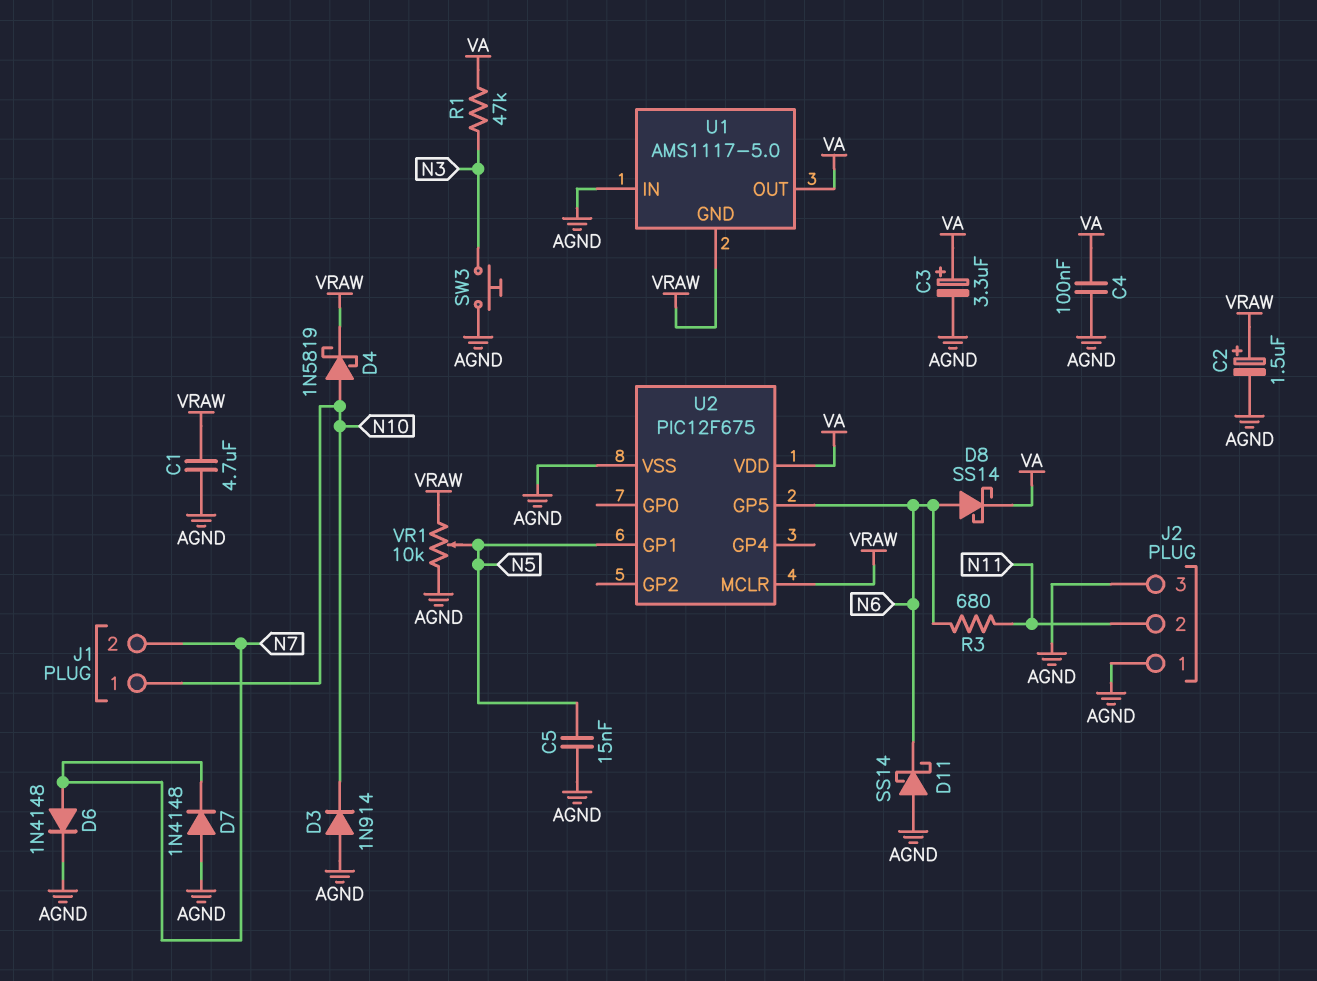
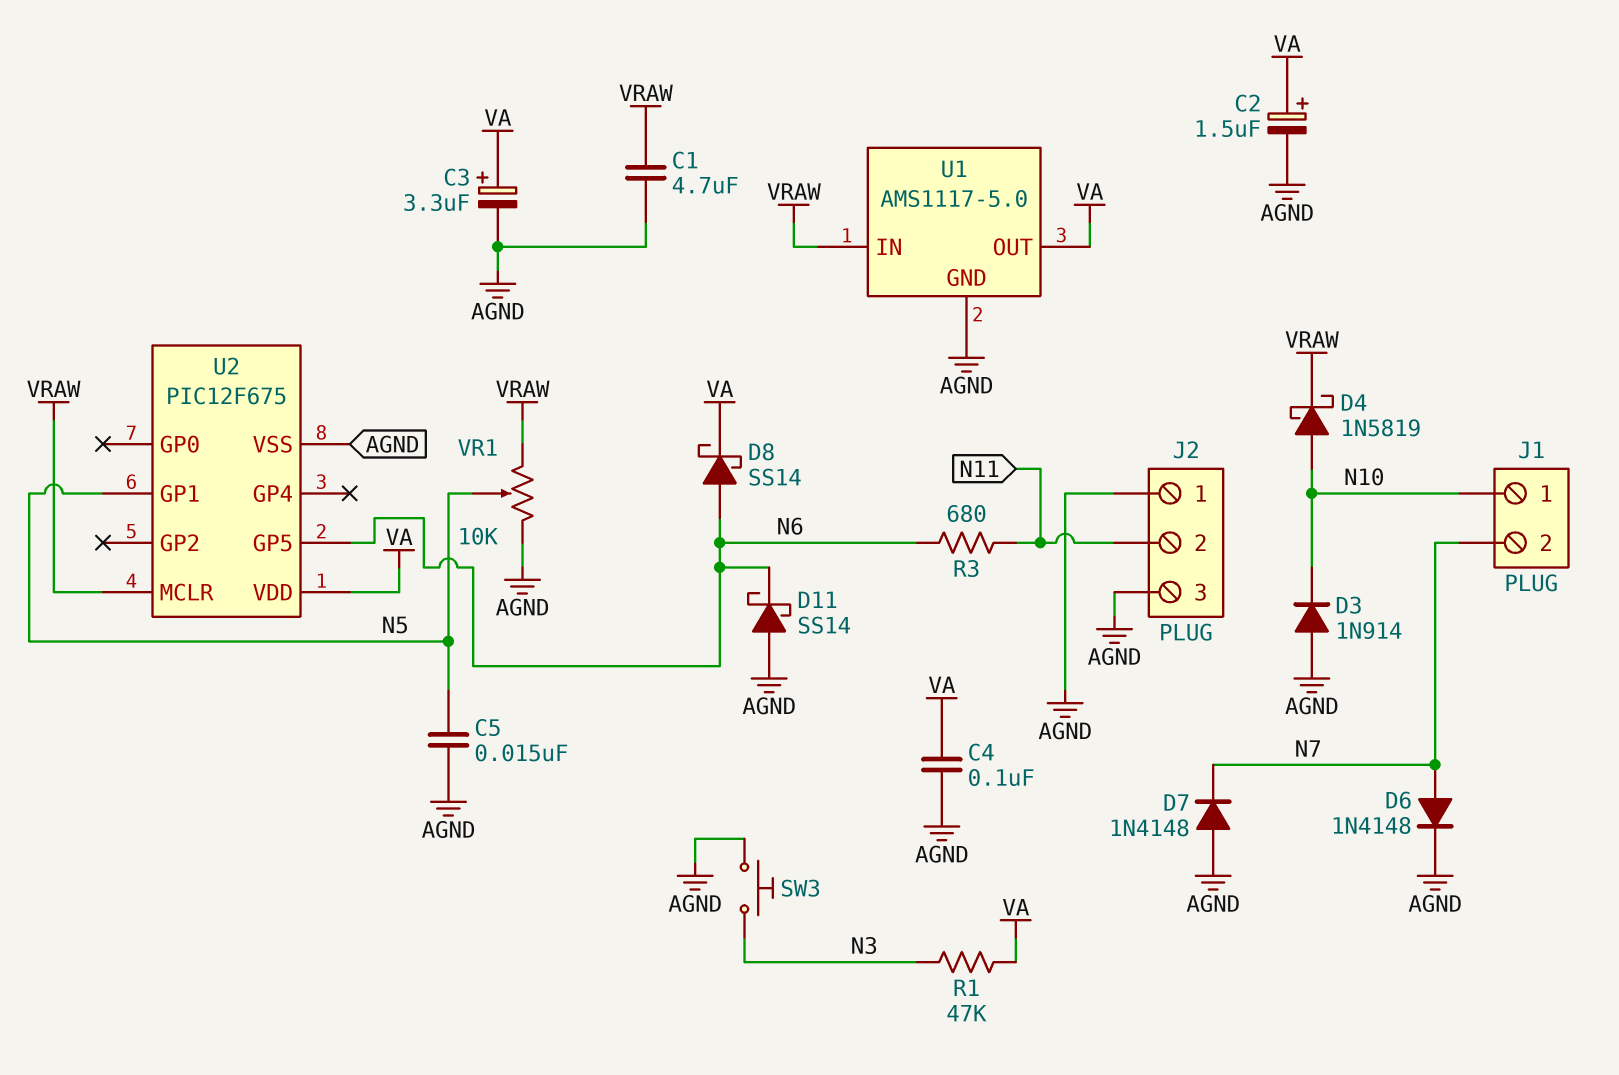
C2: 1.5uF (plus VRAW, minus AGND) -> 1.5uF (plus VA, minus AGND)
U1 pin GND: VRAW -> AGND
U1 pin IN: AGND -> VRAW

